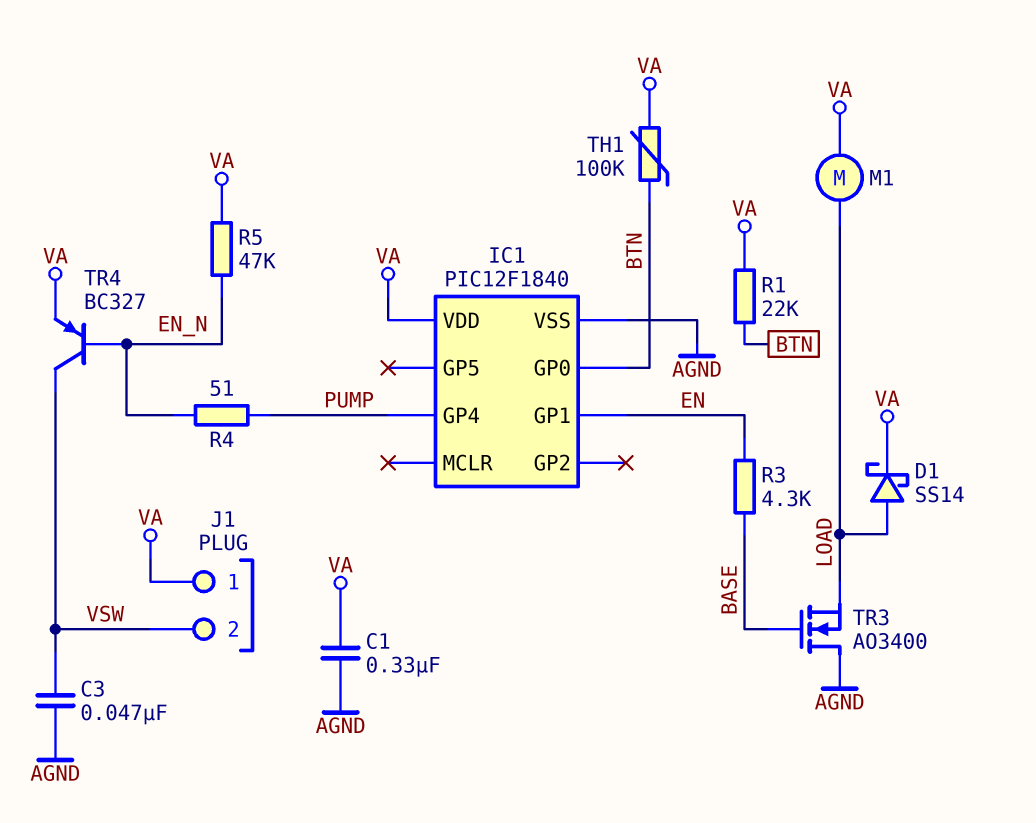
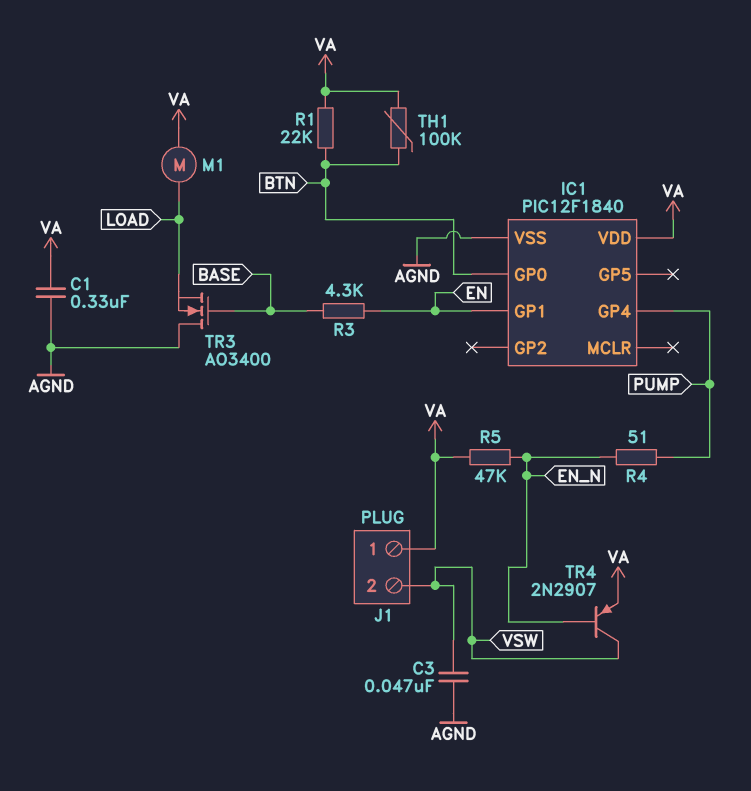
D1: schottky SS14 (A LOAD, K VA) -> none
TR4: PNP BC327 (B EN_N, C VSW, E VA) -> PNP 2N2907 (B EN_N, C VSW, E VA)

